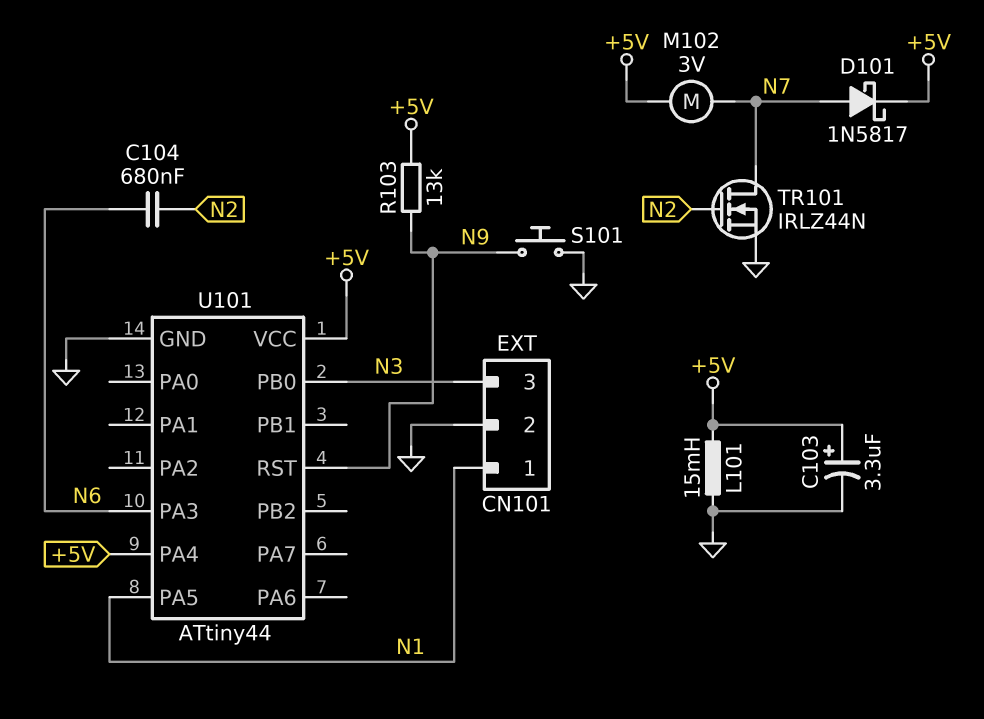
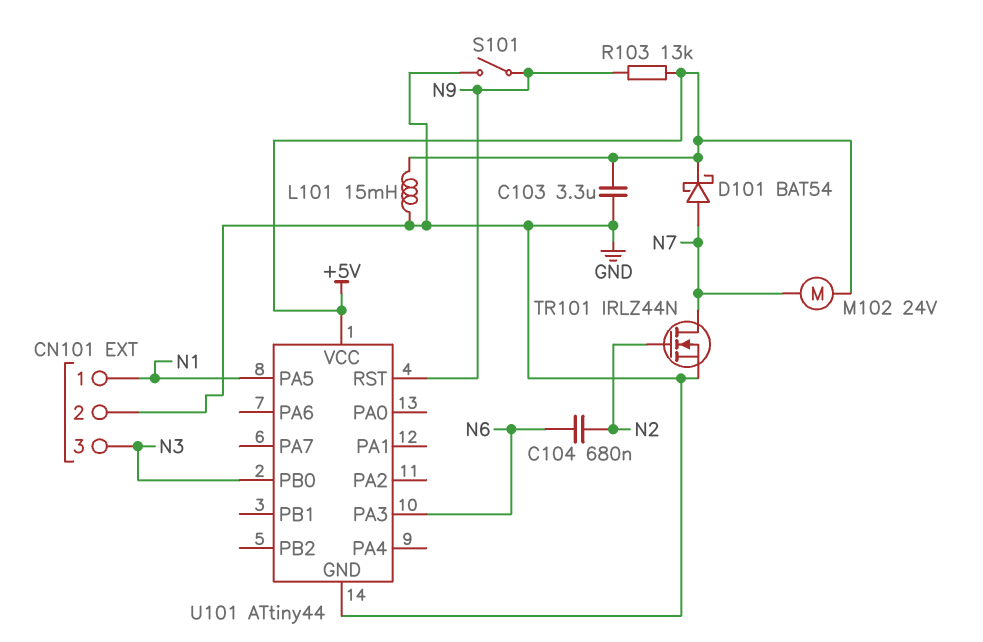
C103: 3.3uF (plus +5V, minus GND) -> 3.3uF (+5V, GND)
D101: schottky 1N5817 (A N7, K +5V) -> schottky BAT54 (A N7, K +5V)
M102: motor 3V (+5V, N7) -> motor 24V (+5V, N7)
S101: button (GND, N9) -> switch (GND, N9)
U101 pin PA4: +5V -> none

